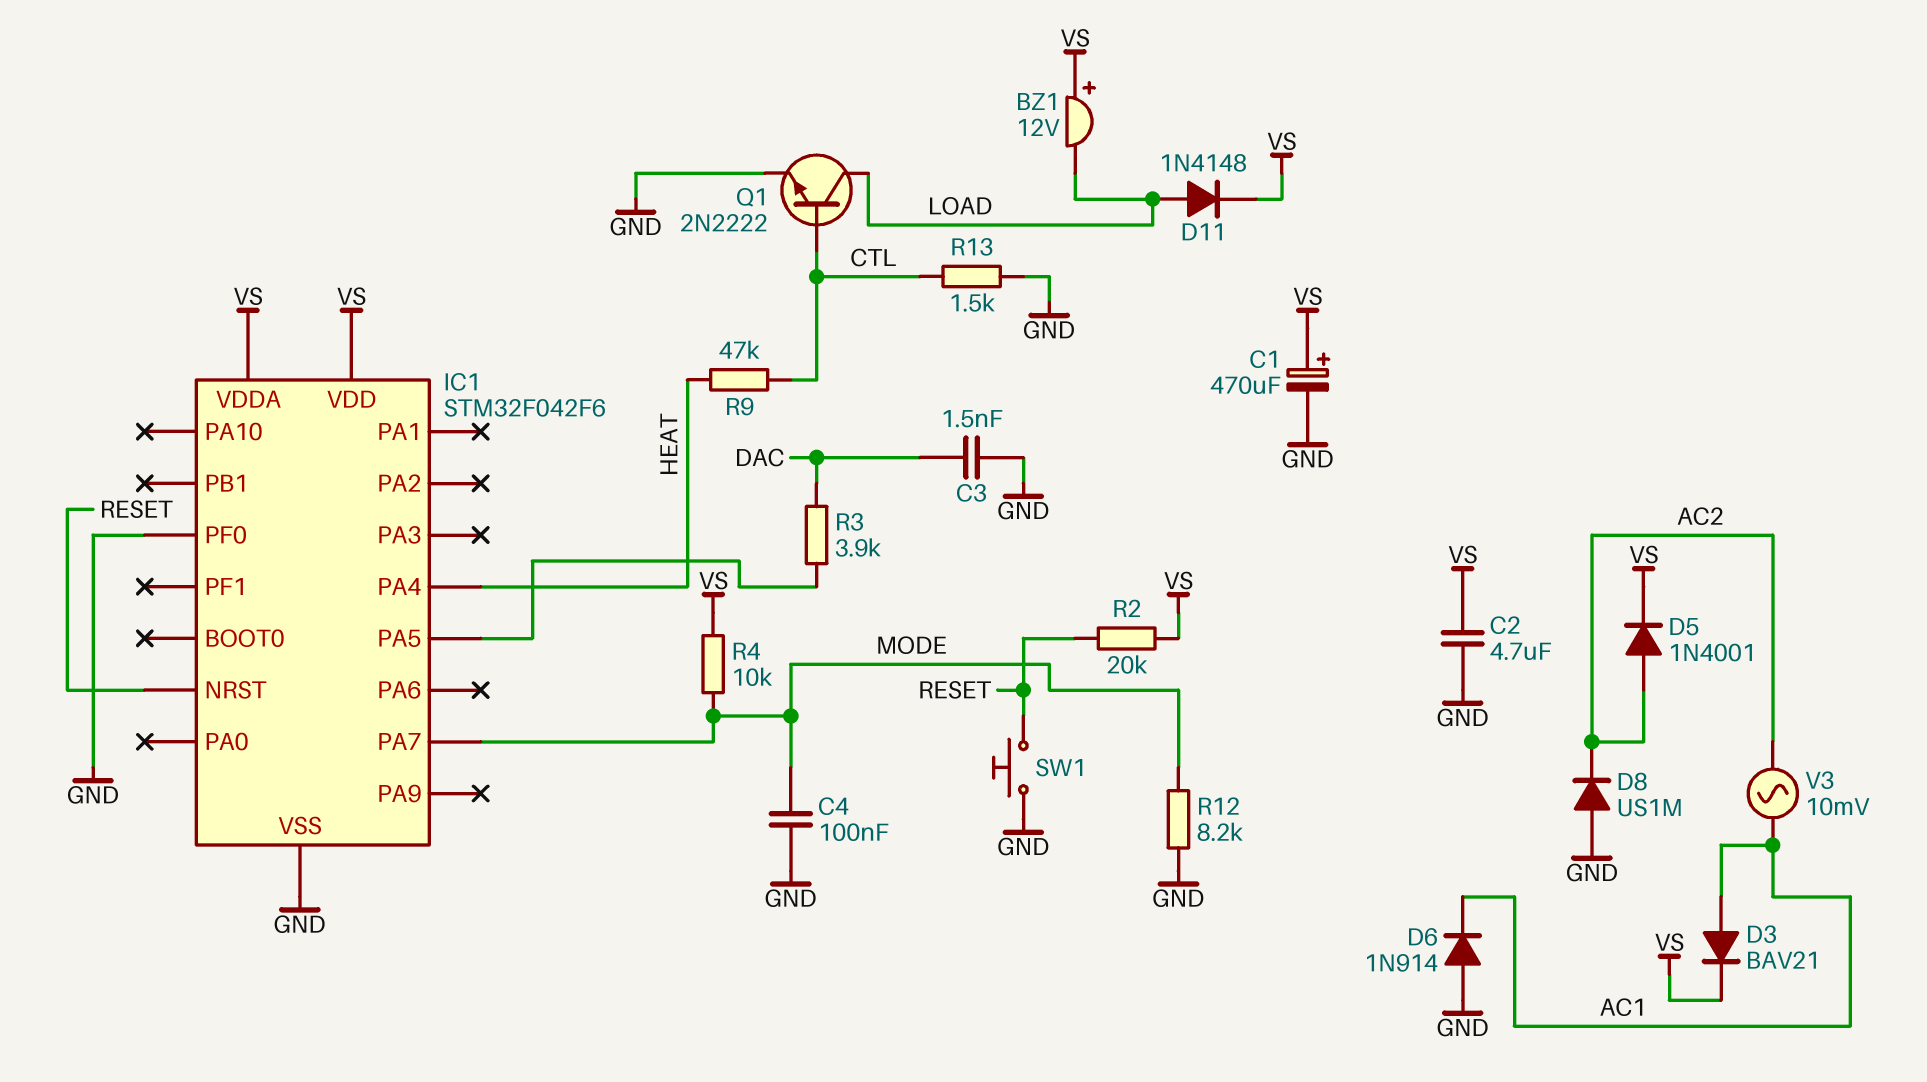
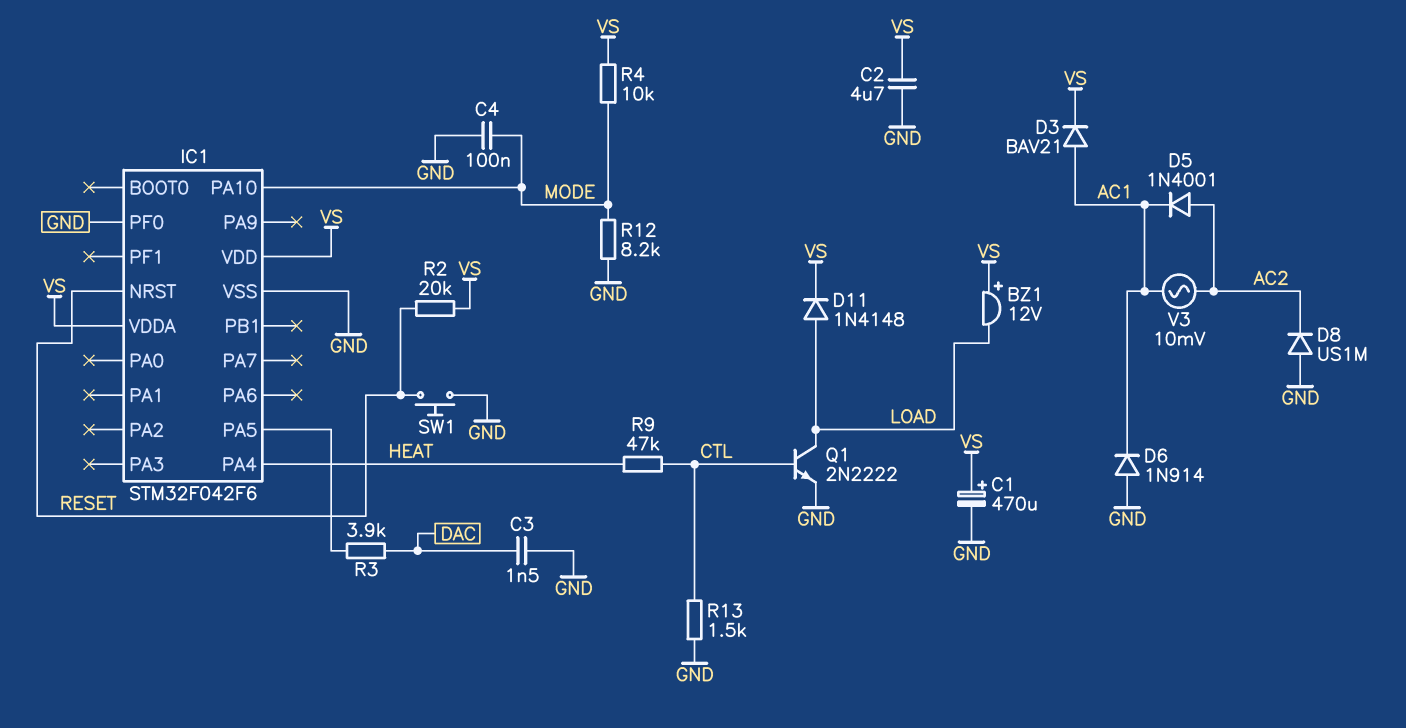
D5: diode 1N4001 (A AC2, K VS) -> diode 1N4001 (A AC2, K AC1)
IC1 pin PA7: MODE -> none
IC1 pin PA10: none -> MODE

